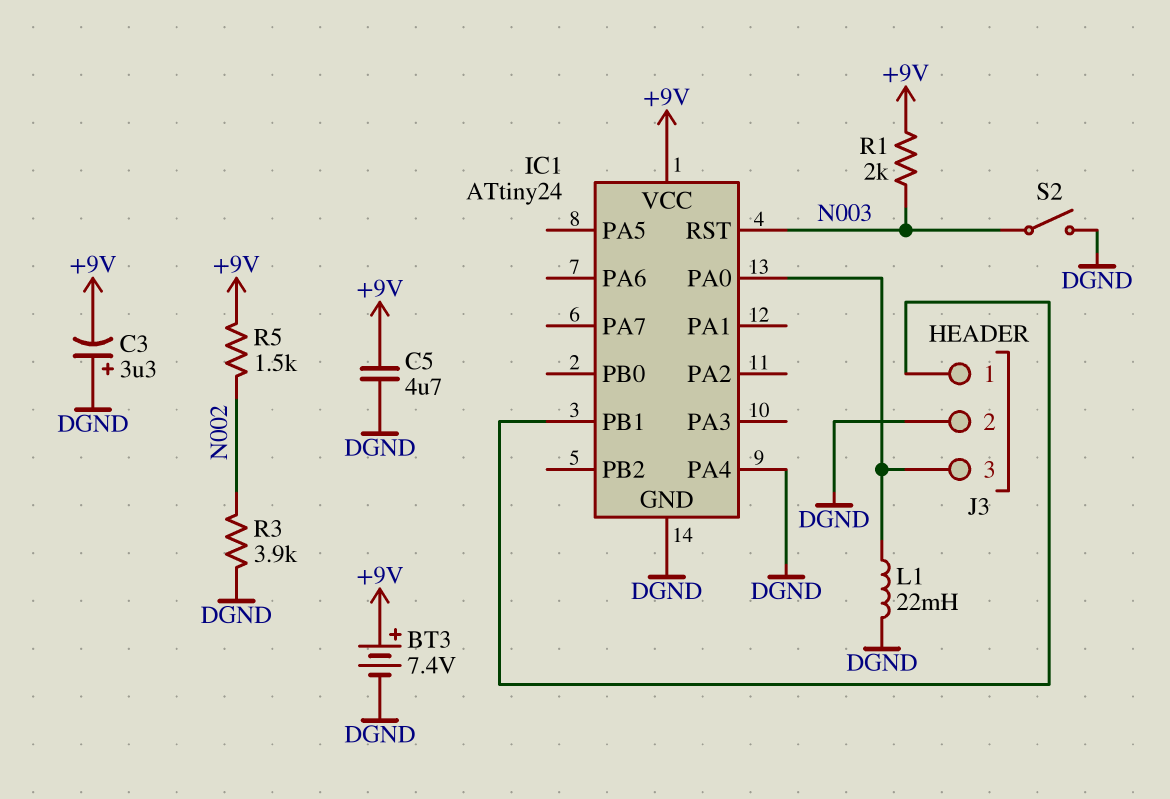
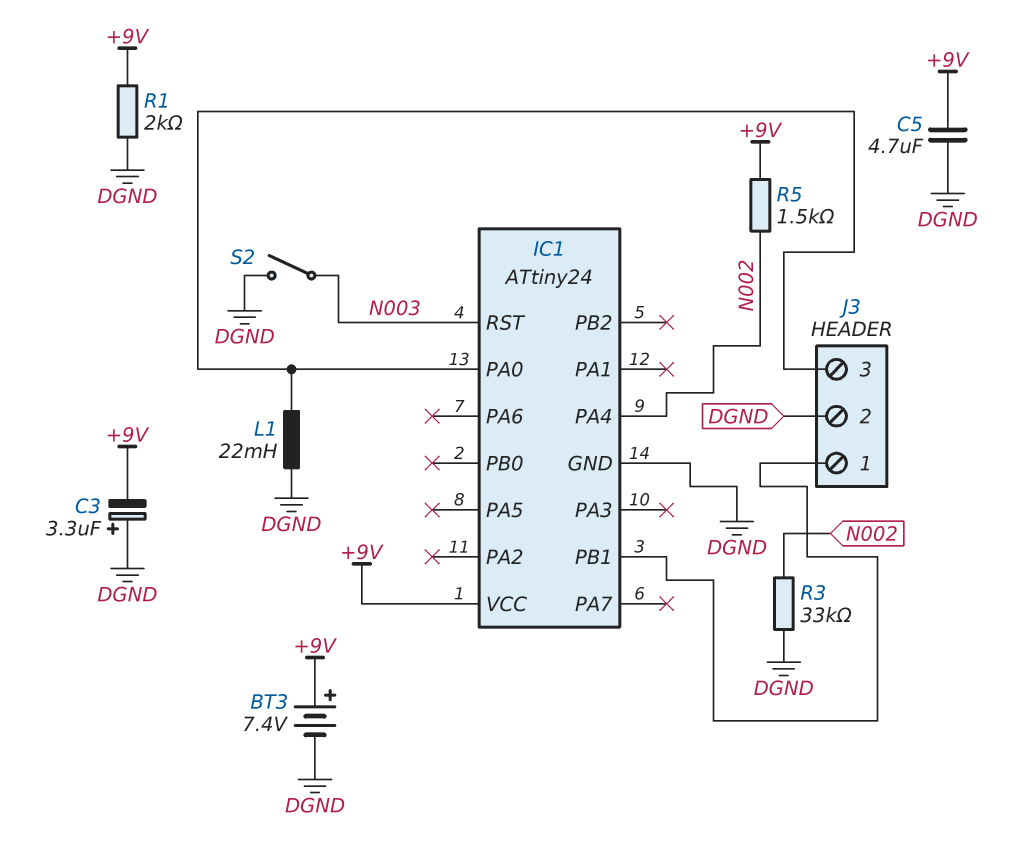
IC1 pin PA4: DGND -> N002
R1: 2k (+9V, N003) -> 2k (+9V, DGND)
R3: 3.9k (DGND, N002) -> 33k (DGND, N002)

